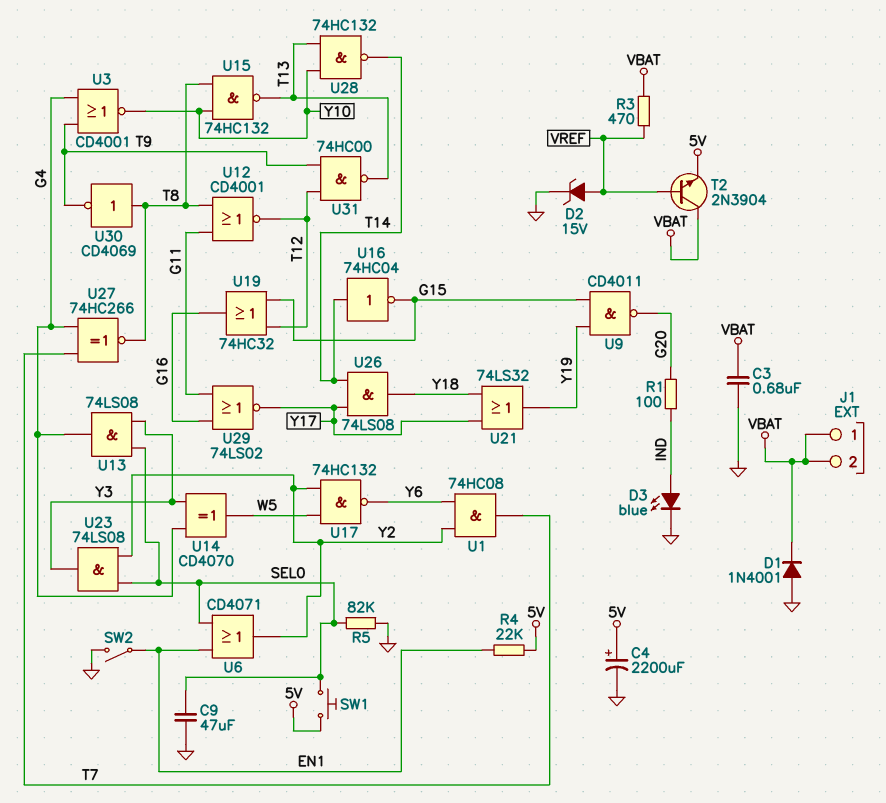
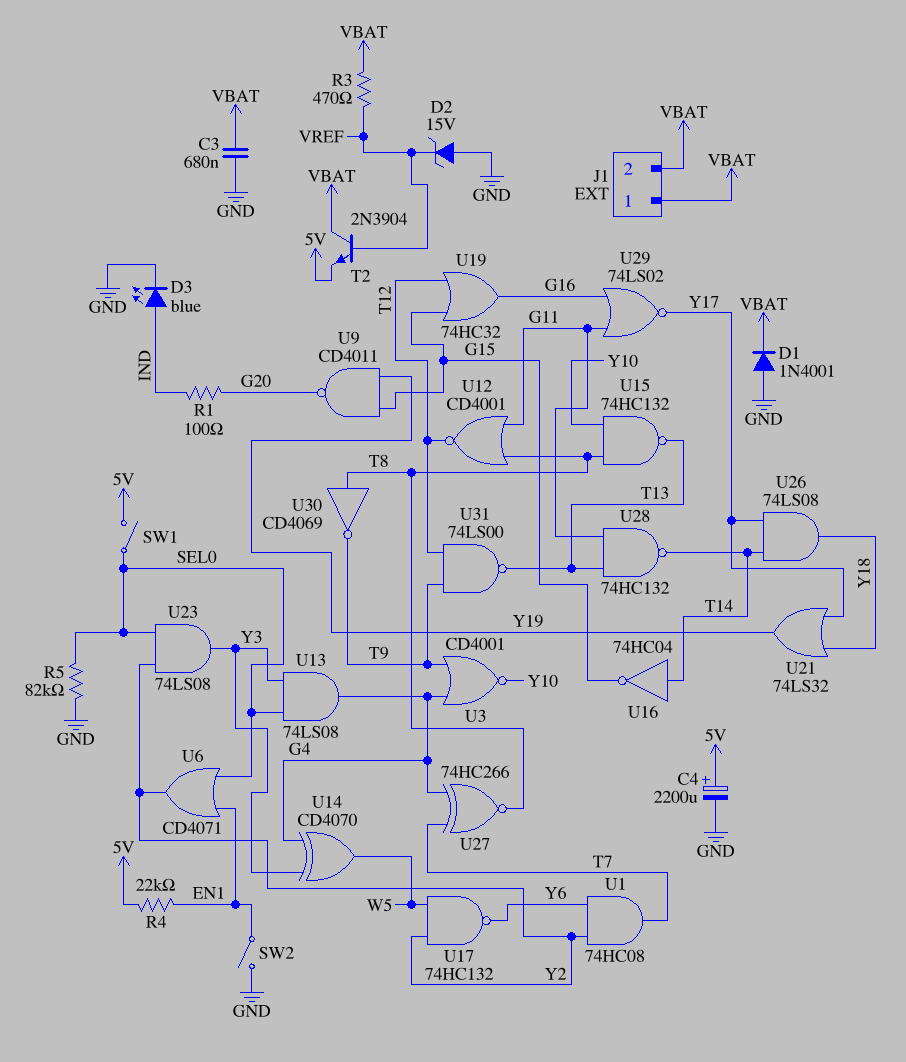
C9: 47uF (GND, SEL0) -> none
D2: zener 15V (A VREF, K GND) -> zener 15V (A GND, K VREF)
SW1: button (5V, SEL0) -> switch (5V, SEL0)
U28: NAND 74HC132 (in T13, in Y10, out T14) -> NAND 74HC132 (in G11, in T13, out T14)
U31: NAND 74HC00 (in T9, in T12, out T13) -> NAND 74LS00 (in T9, in T12, out T13)

